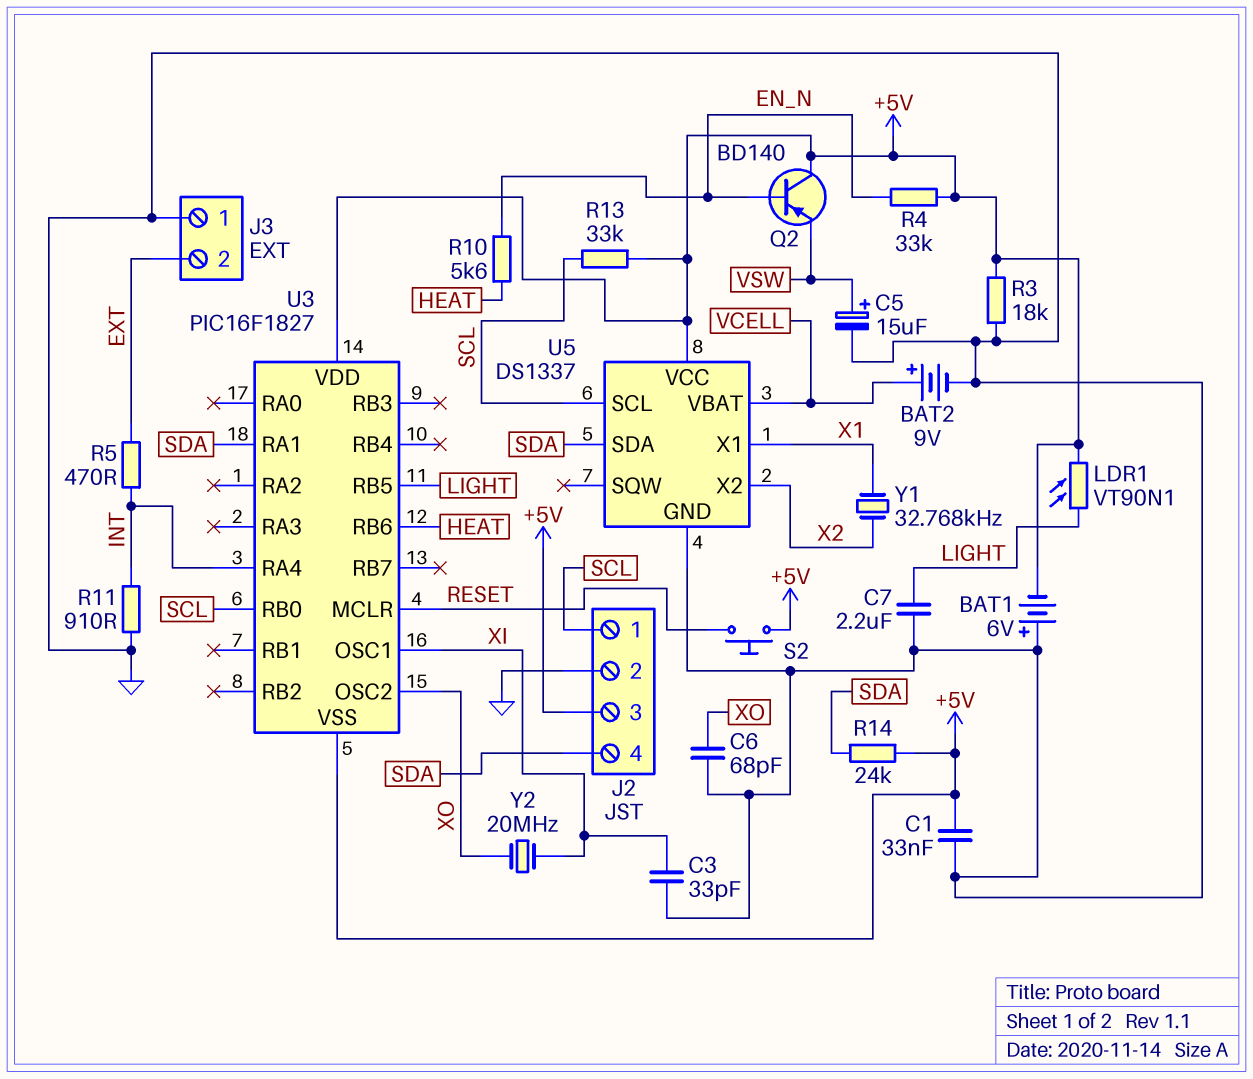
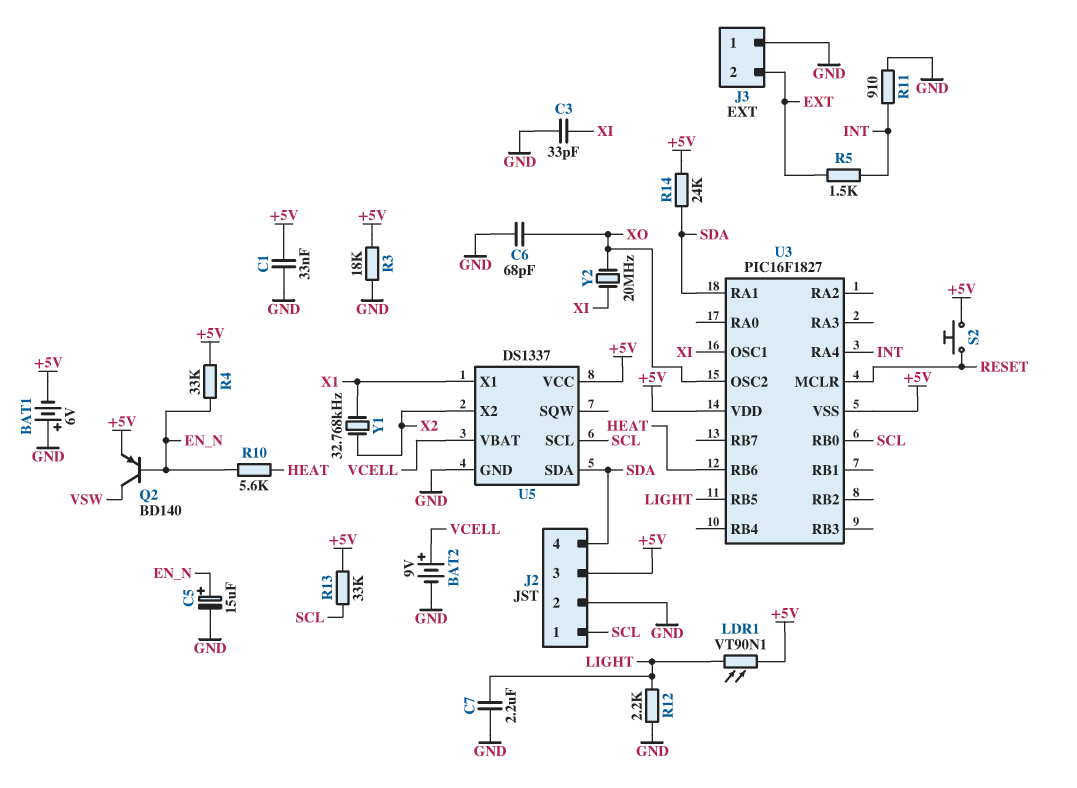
C5: 15uF (plus VSW, minus GND) -> 15uF (plus EN_N, minus GND)
Q2: PNP BD140 (B EN_N, C +5V, E VSW) -> PNP BD140 (B EN_N, C VSW, E +5V)
R5: 470 (EXT, INT) -> 1.5k (EXT, INT)
R12: none -> 2.2k (GND, LIGHT)

